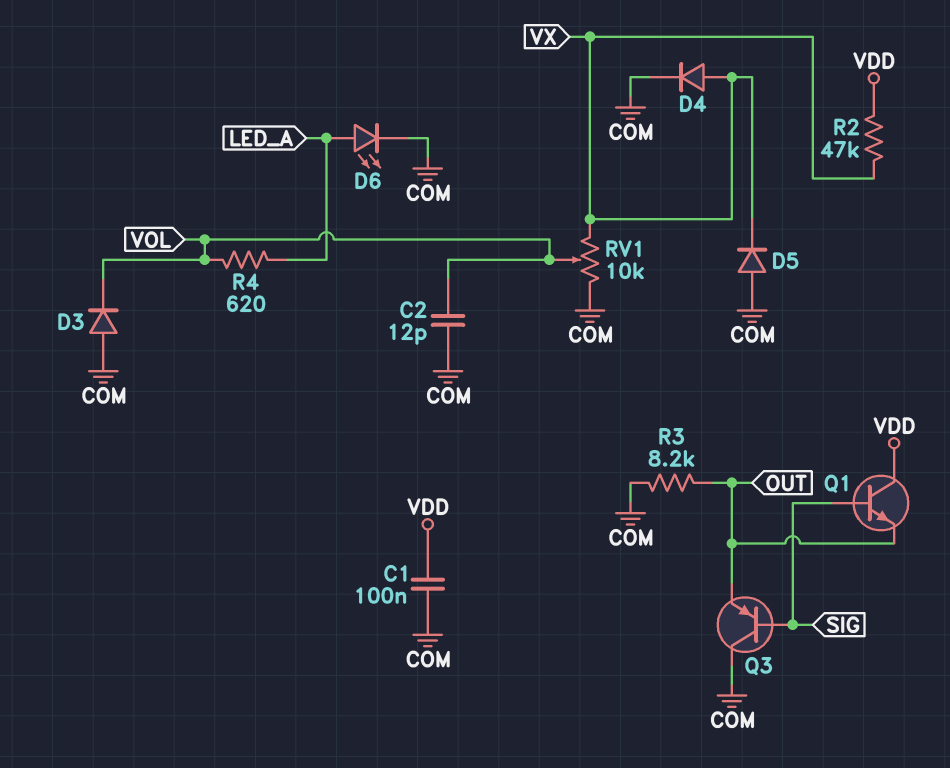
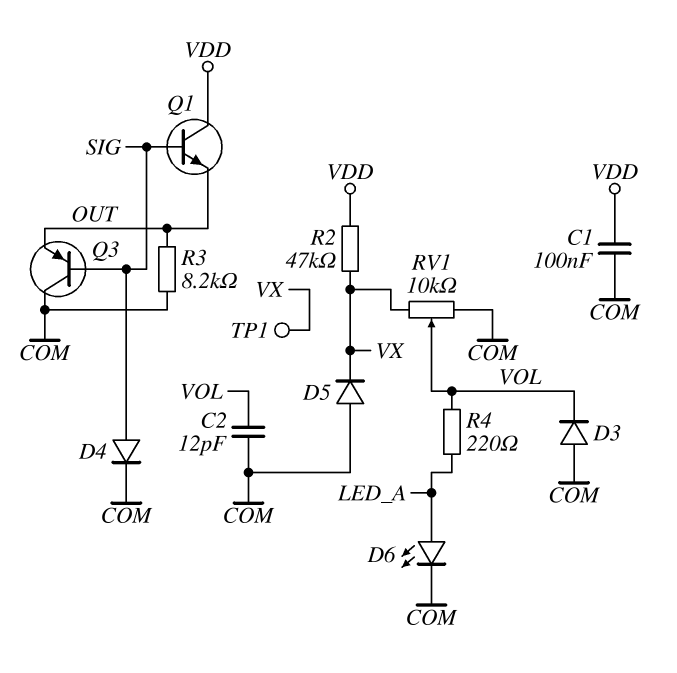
D4: diode (A VX, K COM) -> diode (A SIG, K COM)
R4: 620 (LED_A, VOL) -> 220 (LED_A, VOL)
TP1: none -> test point (VX)

